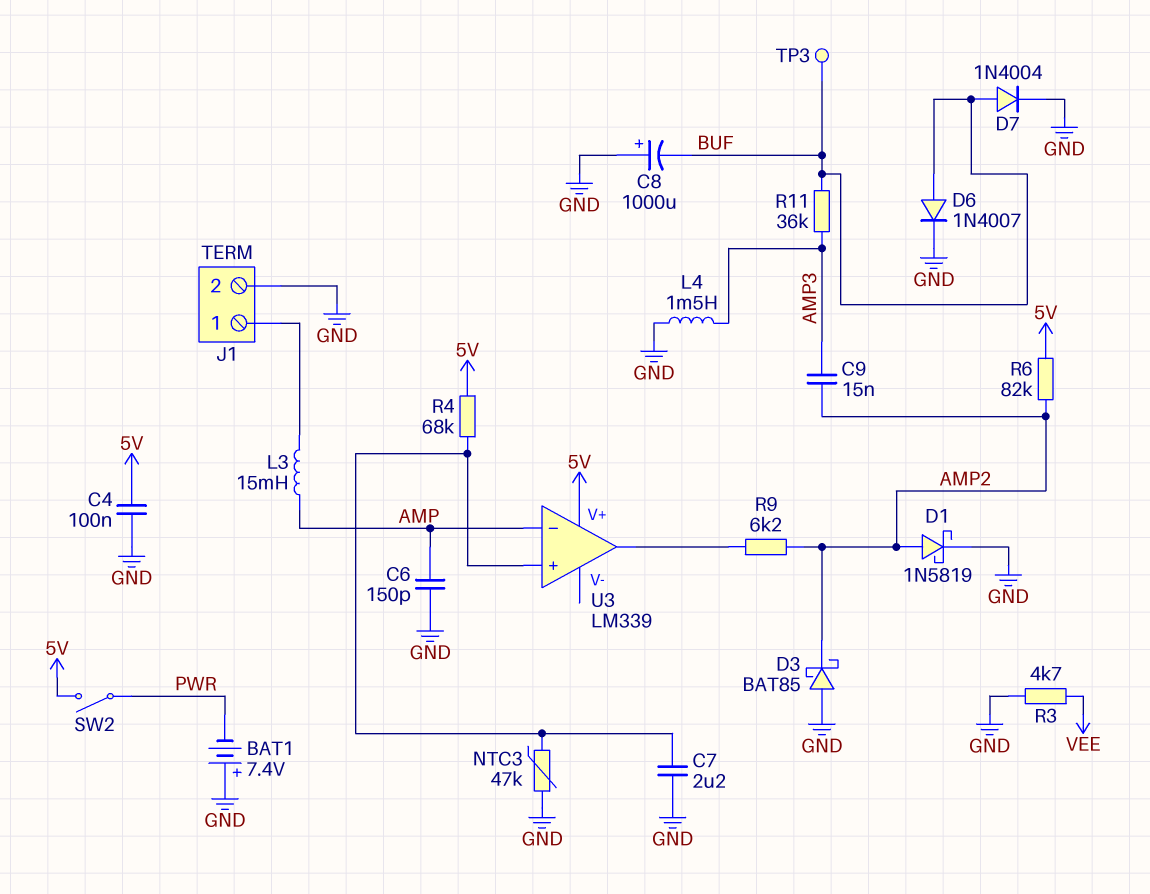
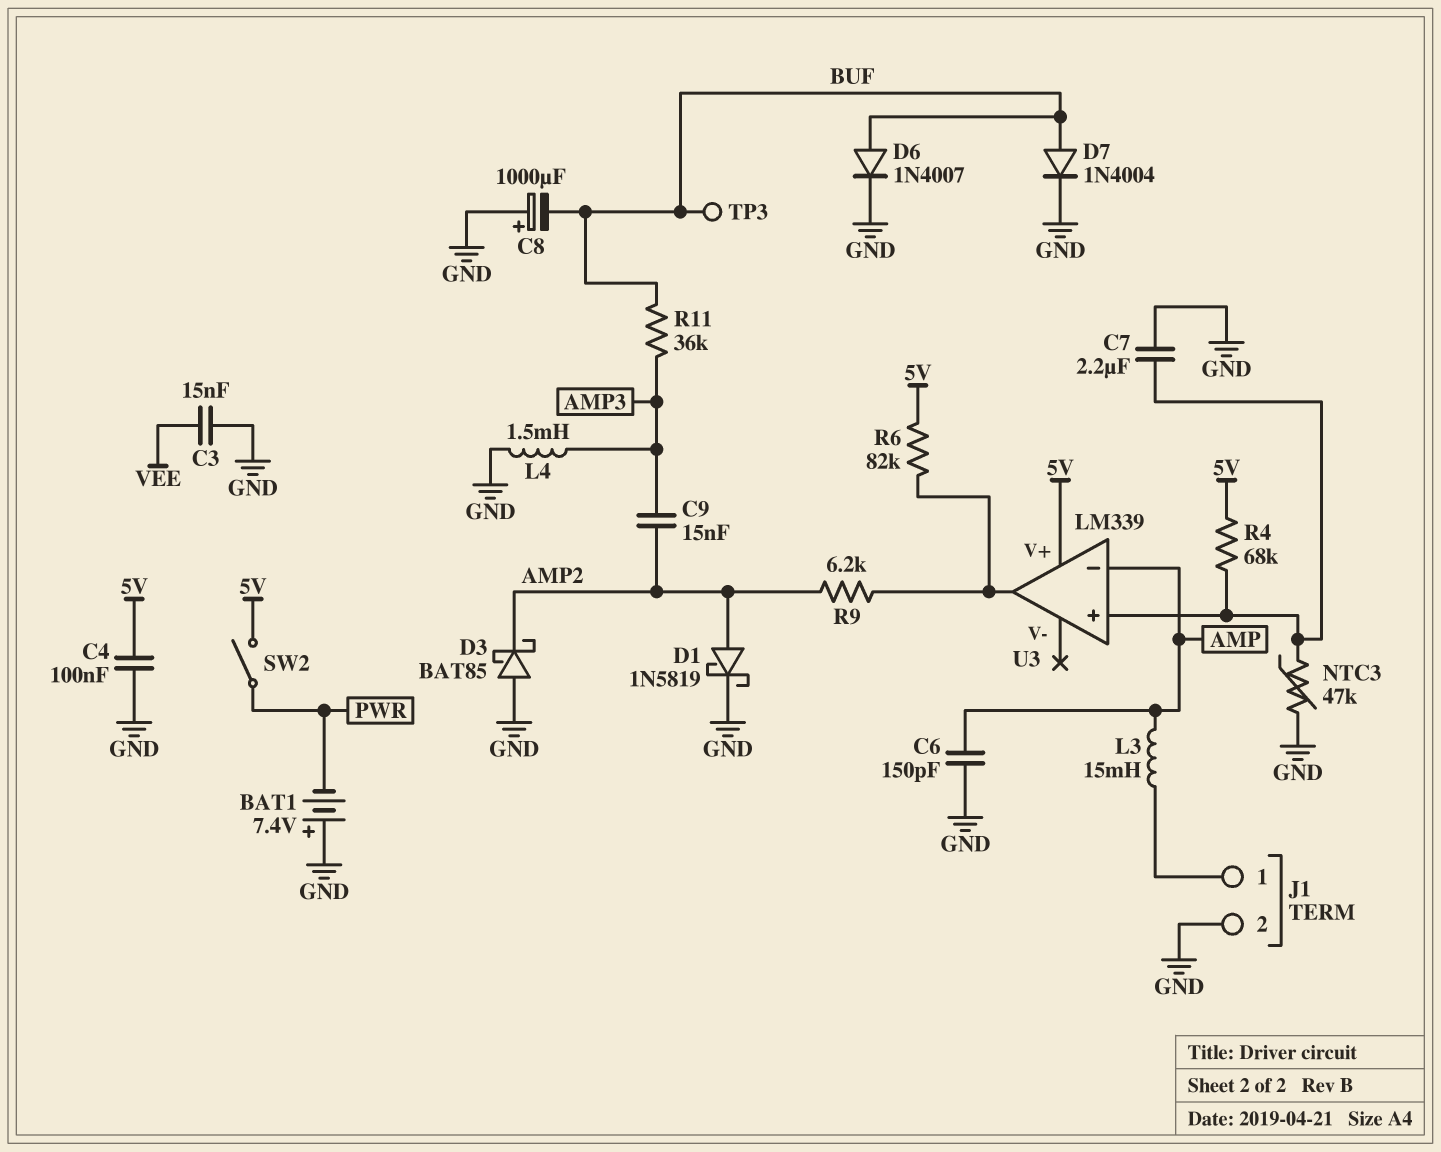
C3: none -> 15nF (GND, VEE)
R3: 4.7k (GND, VEE) -> none
R6: 82k (5V, AMP2) -> 82k (5V, U3/out)

